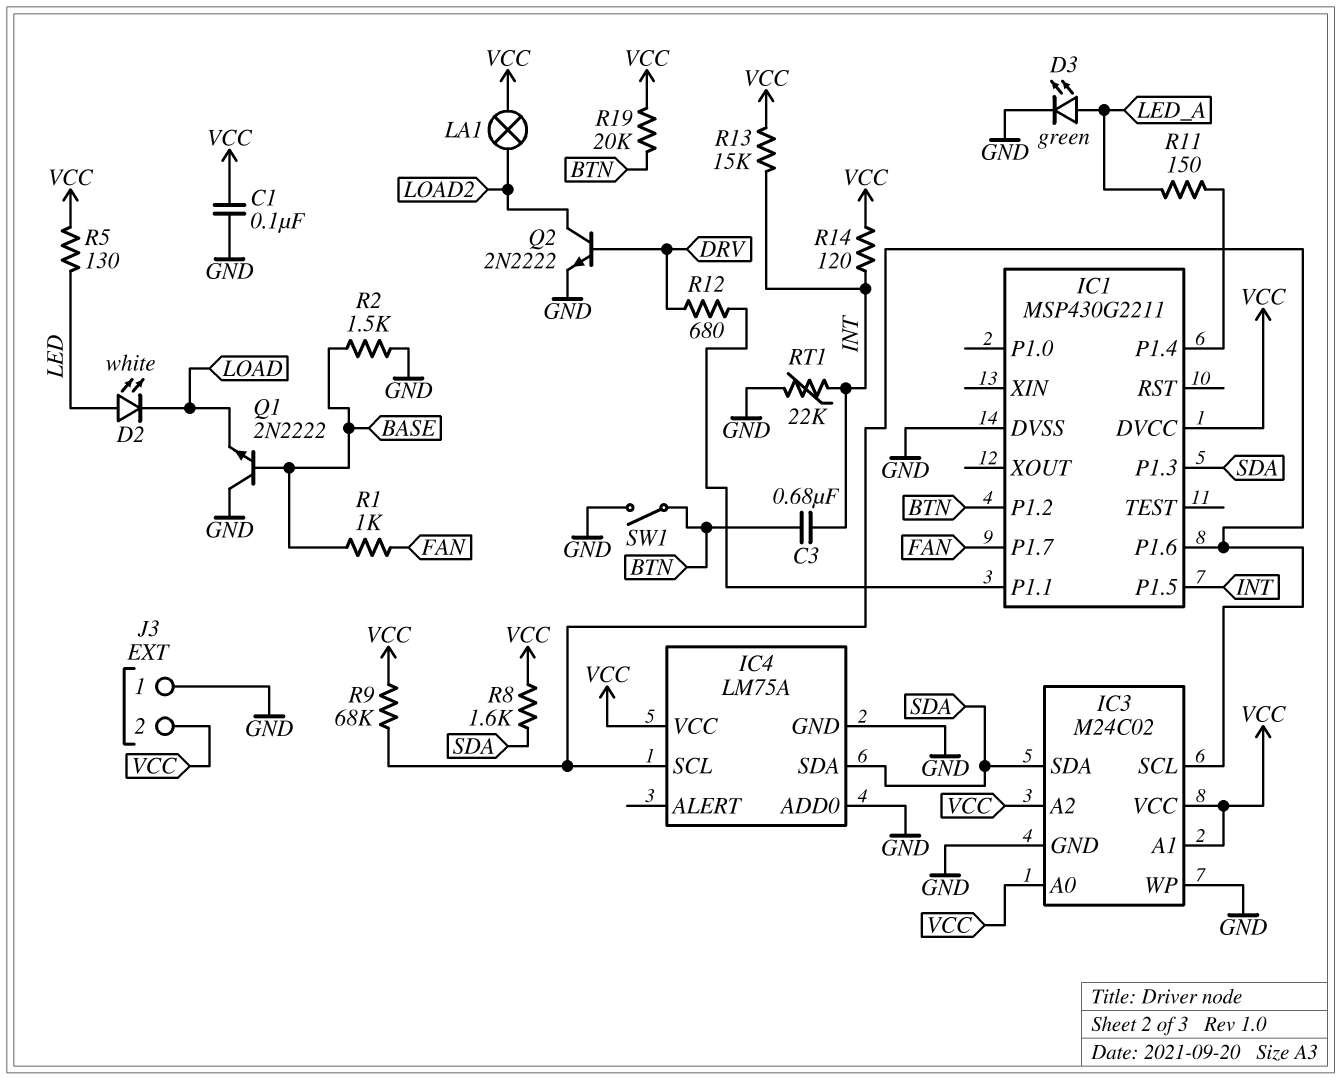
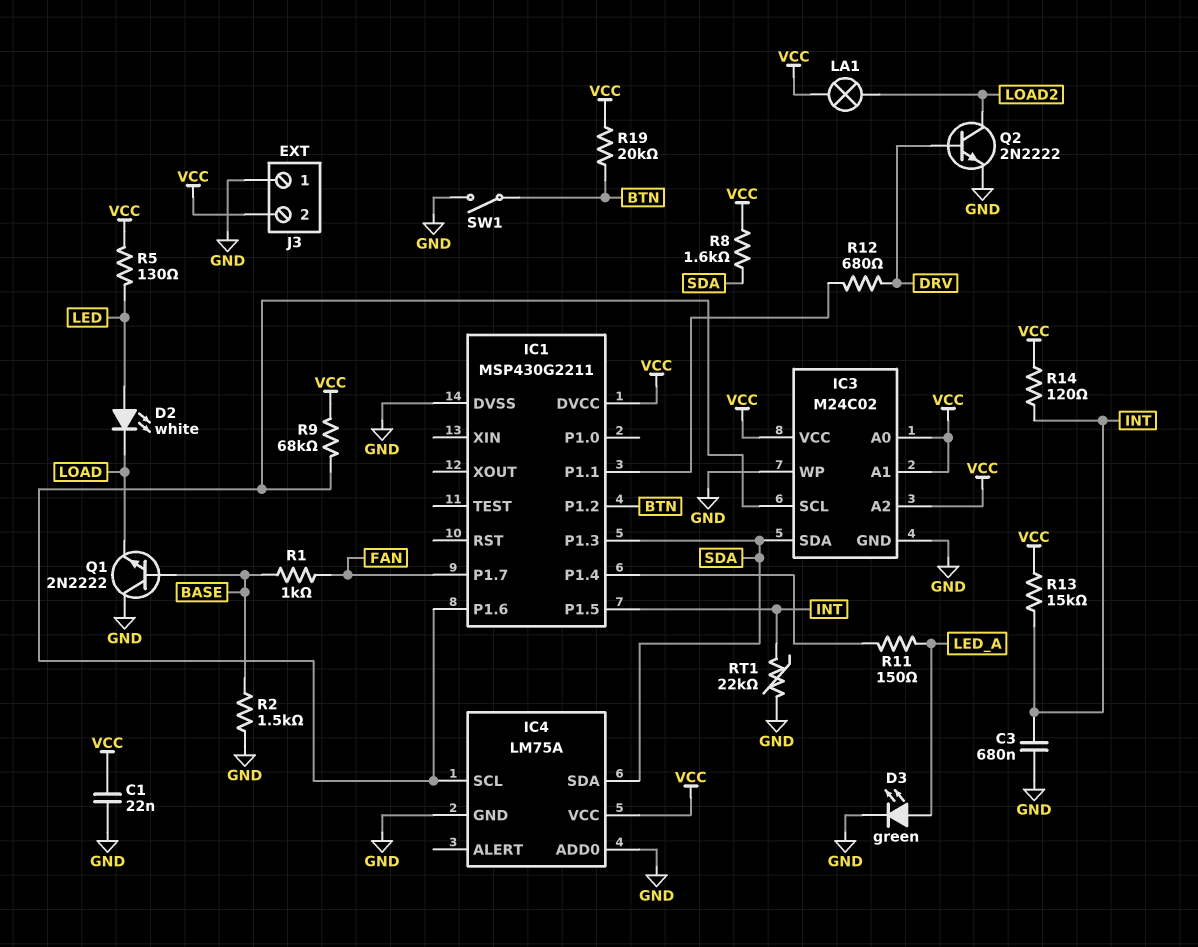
C1: 100nF (GND, VCC) -> 22nF (GND, VCC)
C3: 680nF (BTN, INT) -> 680nF (GND, INT)

